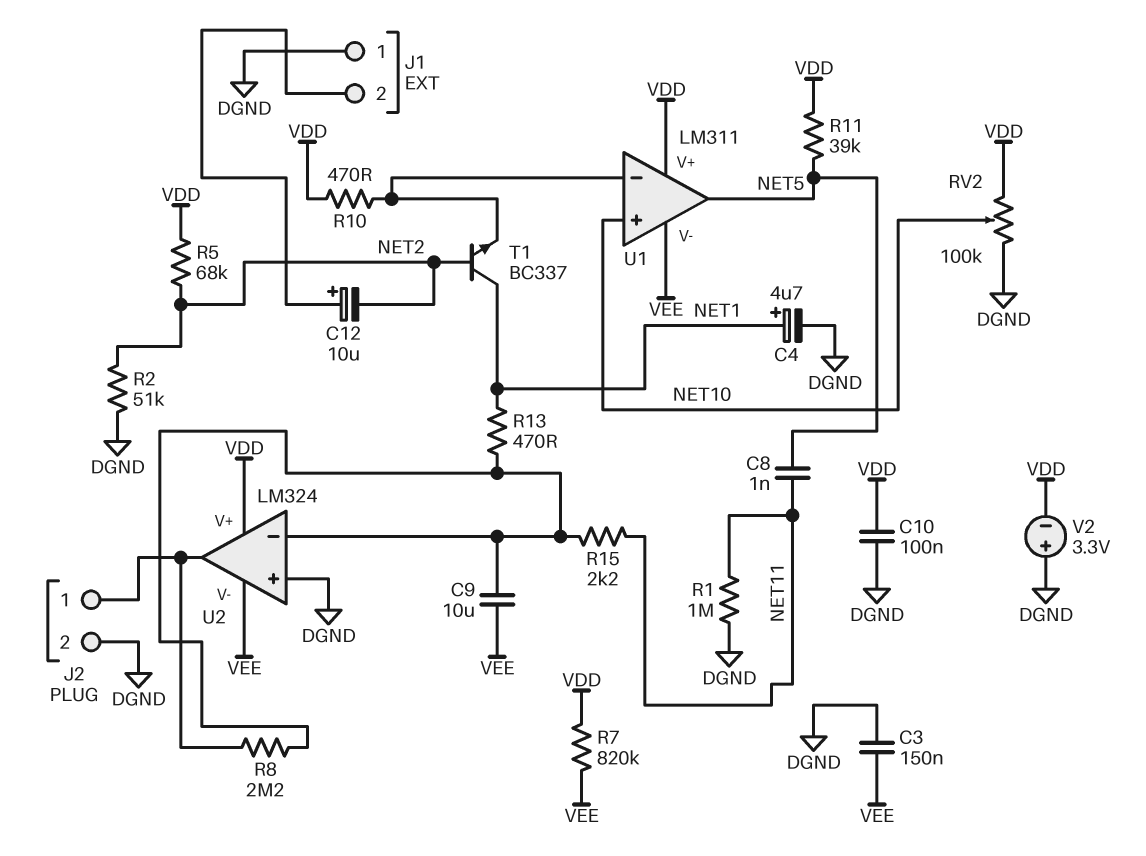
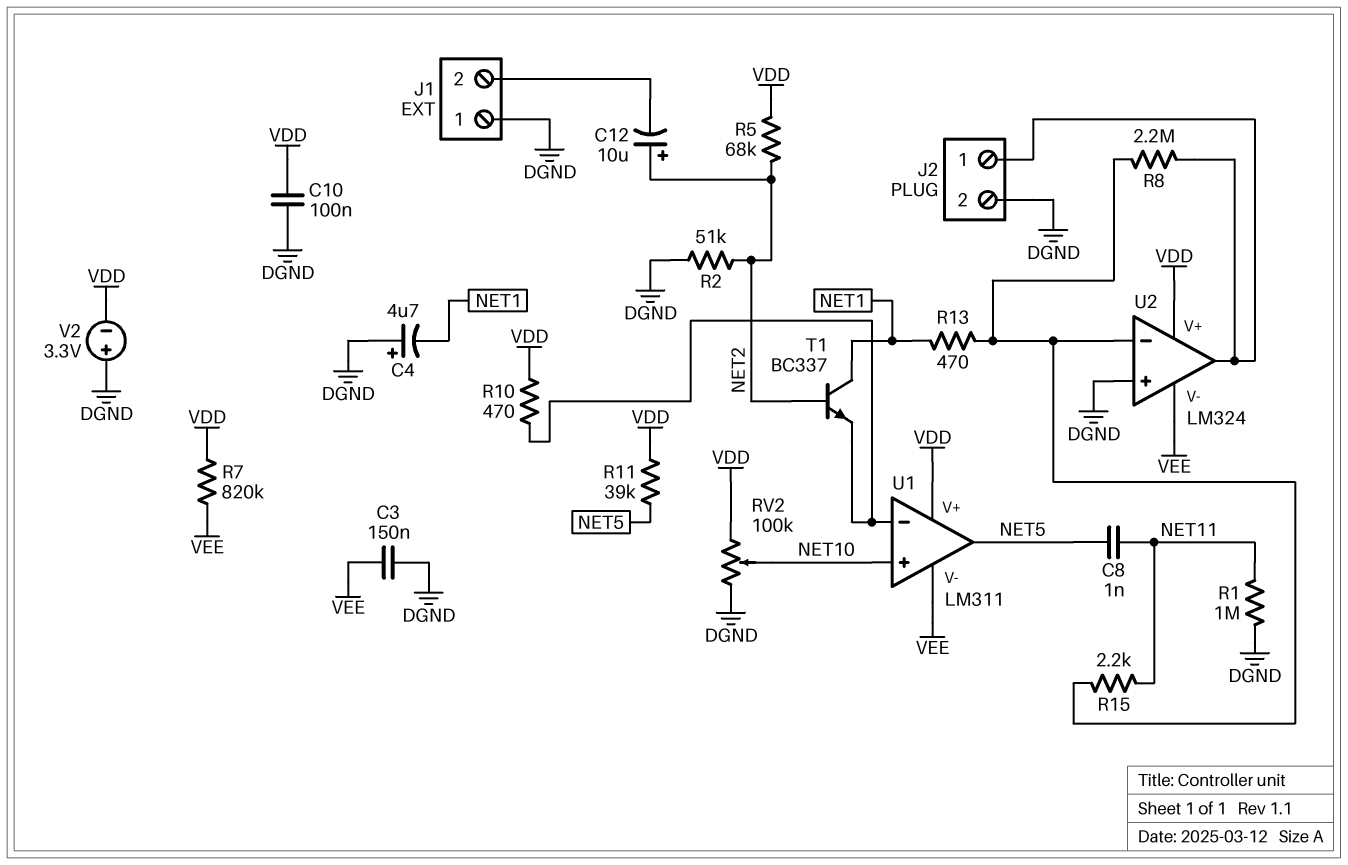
C4: 4.7uF (plus NET1, minus DGND) -> 4.7uF (plus DGND, minus NET1)
C9: 10uF (U2/in-, VEE) -> none
C12: 10uF (plus J1/2, minus NET2) -> 10uF (plus NET2, minus J1/2)

